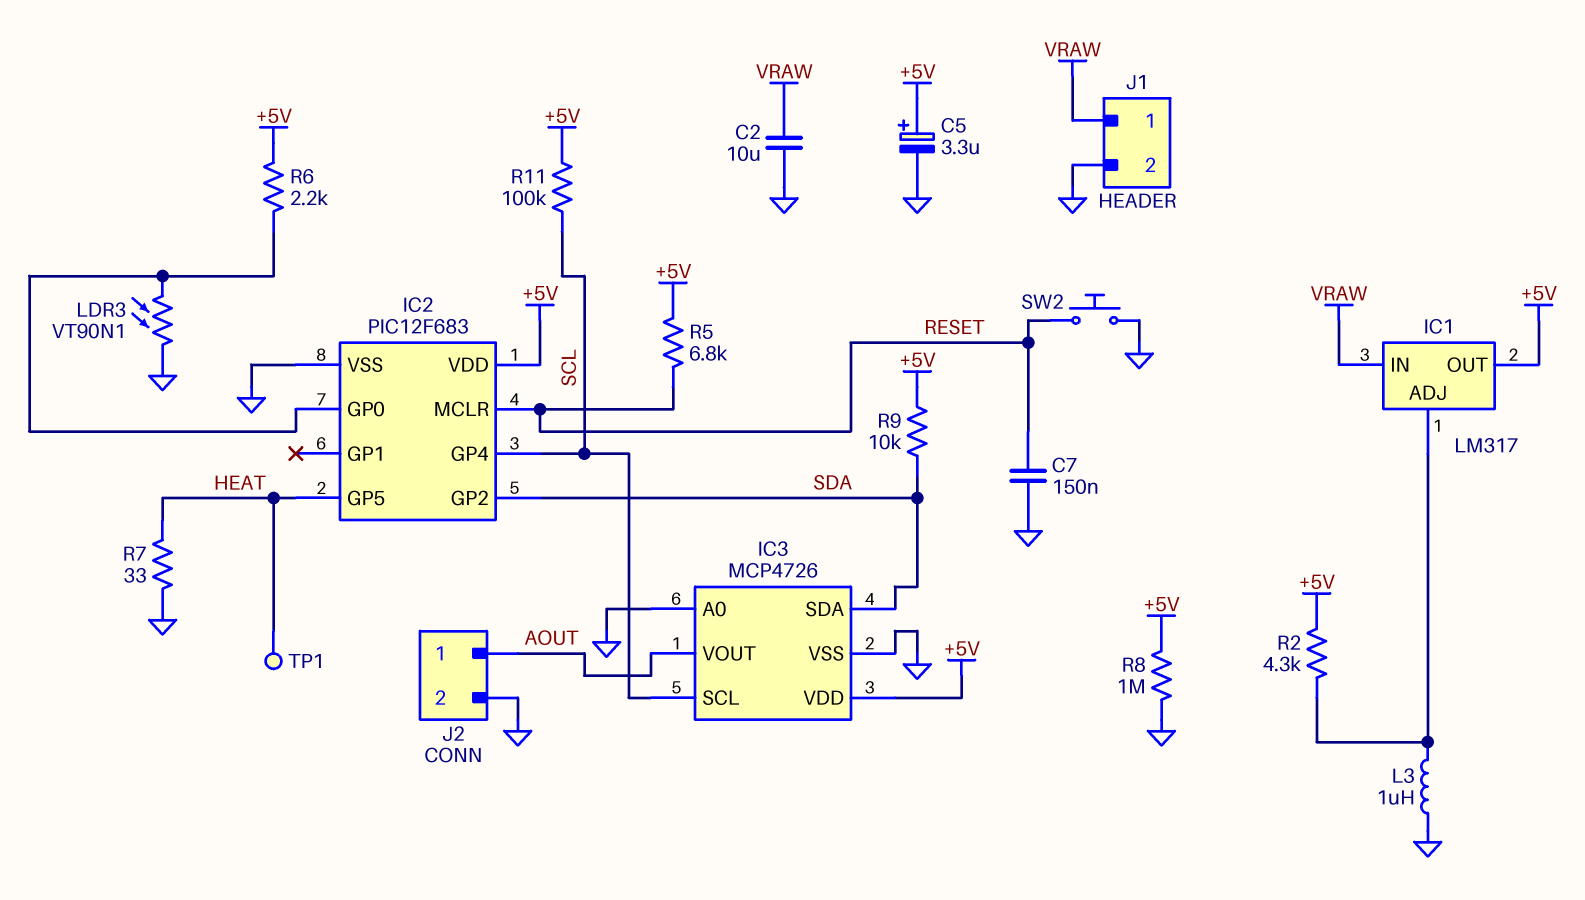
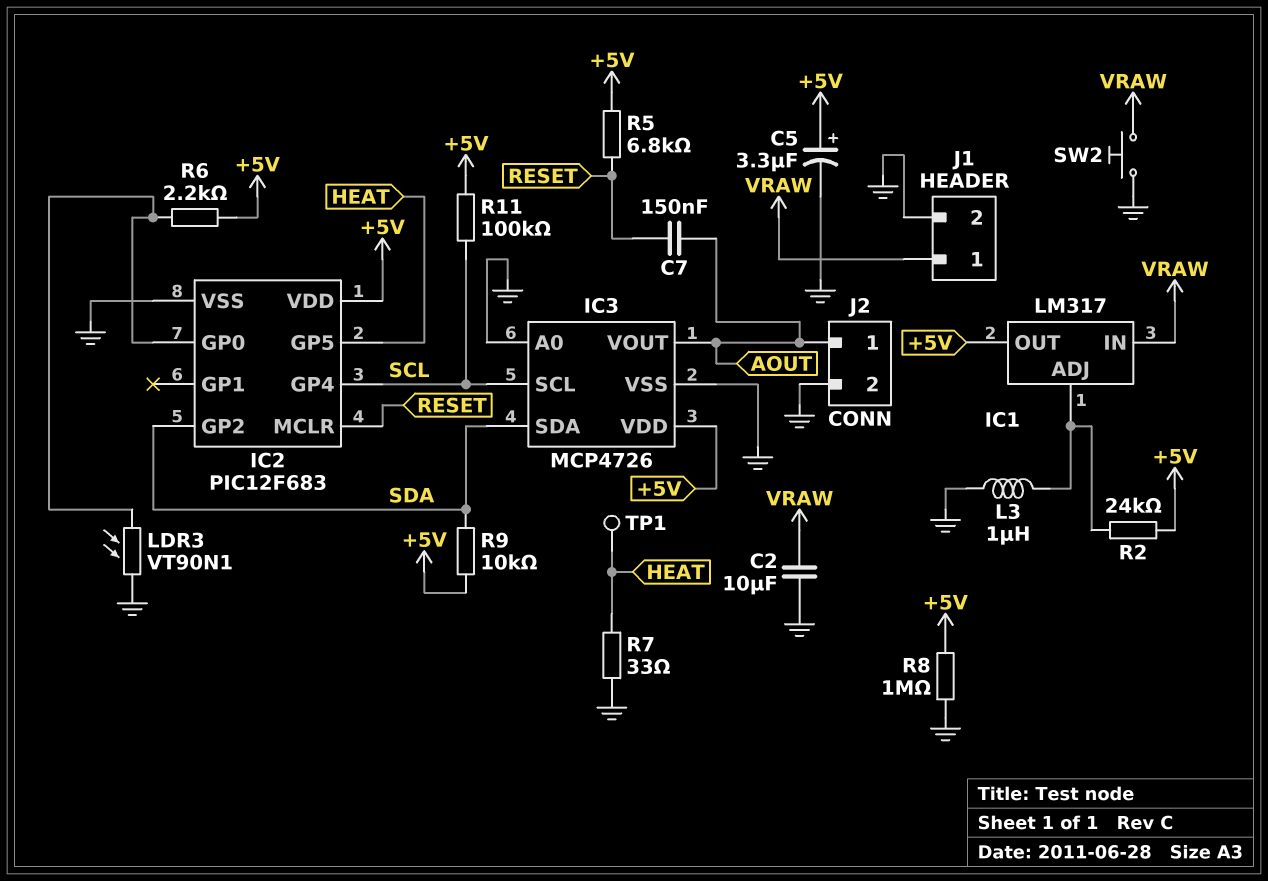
C7: 150nF (GND, RESET) -> 150nF (AOUT, RESET)
R2: 4.3k (+5V, IC1/ADJ) -> 24k (+5V, IC1/ADJ)
SW2: button (GND, RESET) -> button (GND, VRAW)

